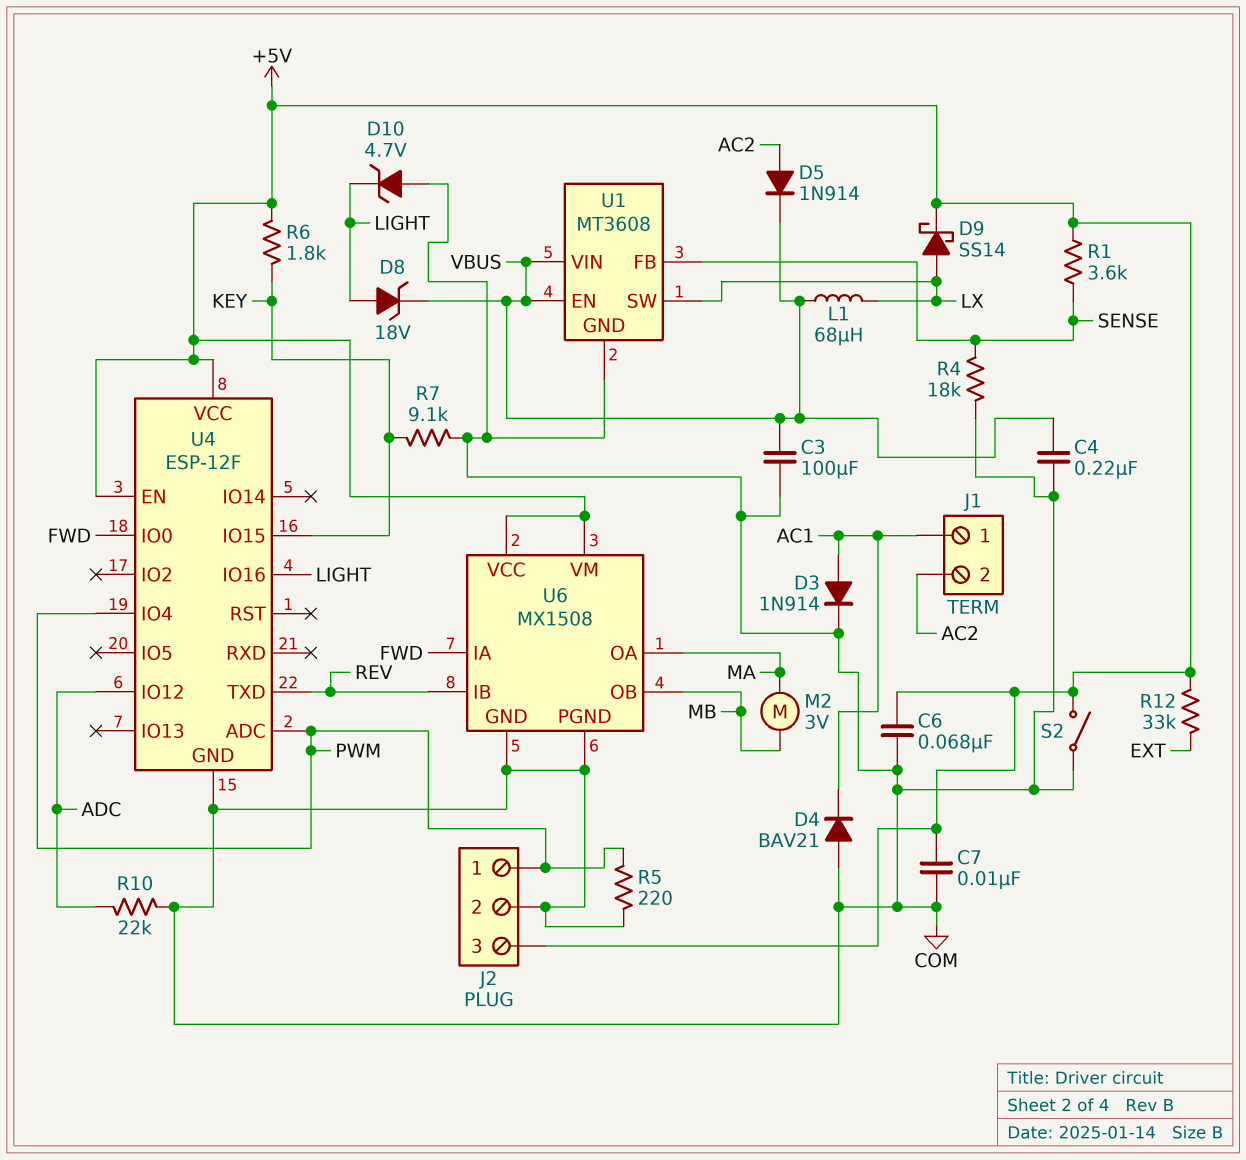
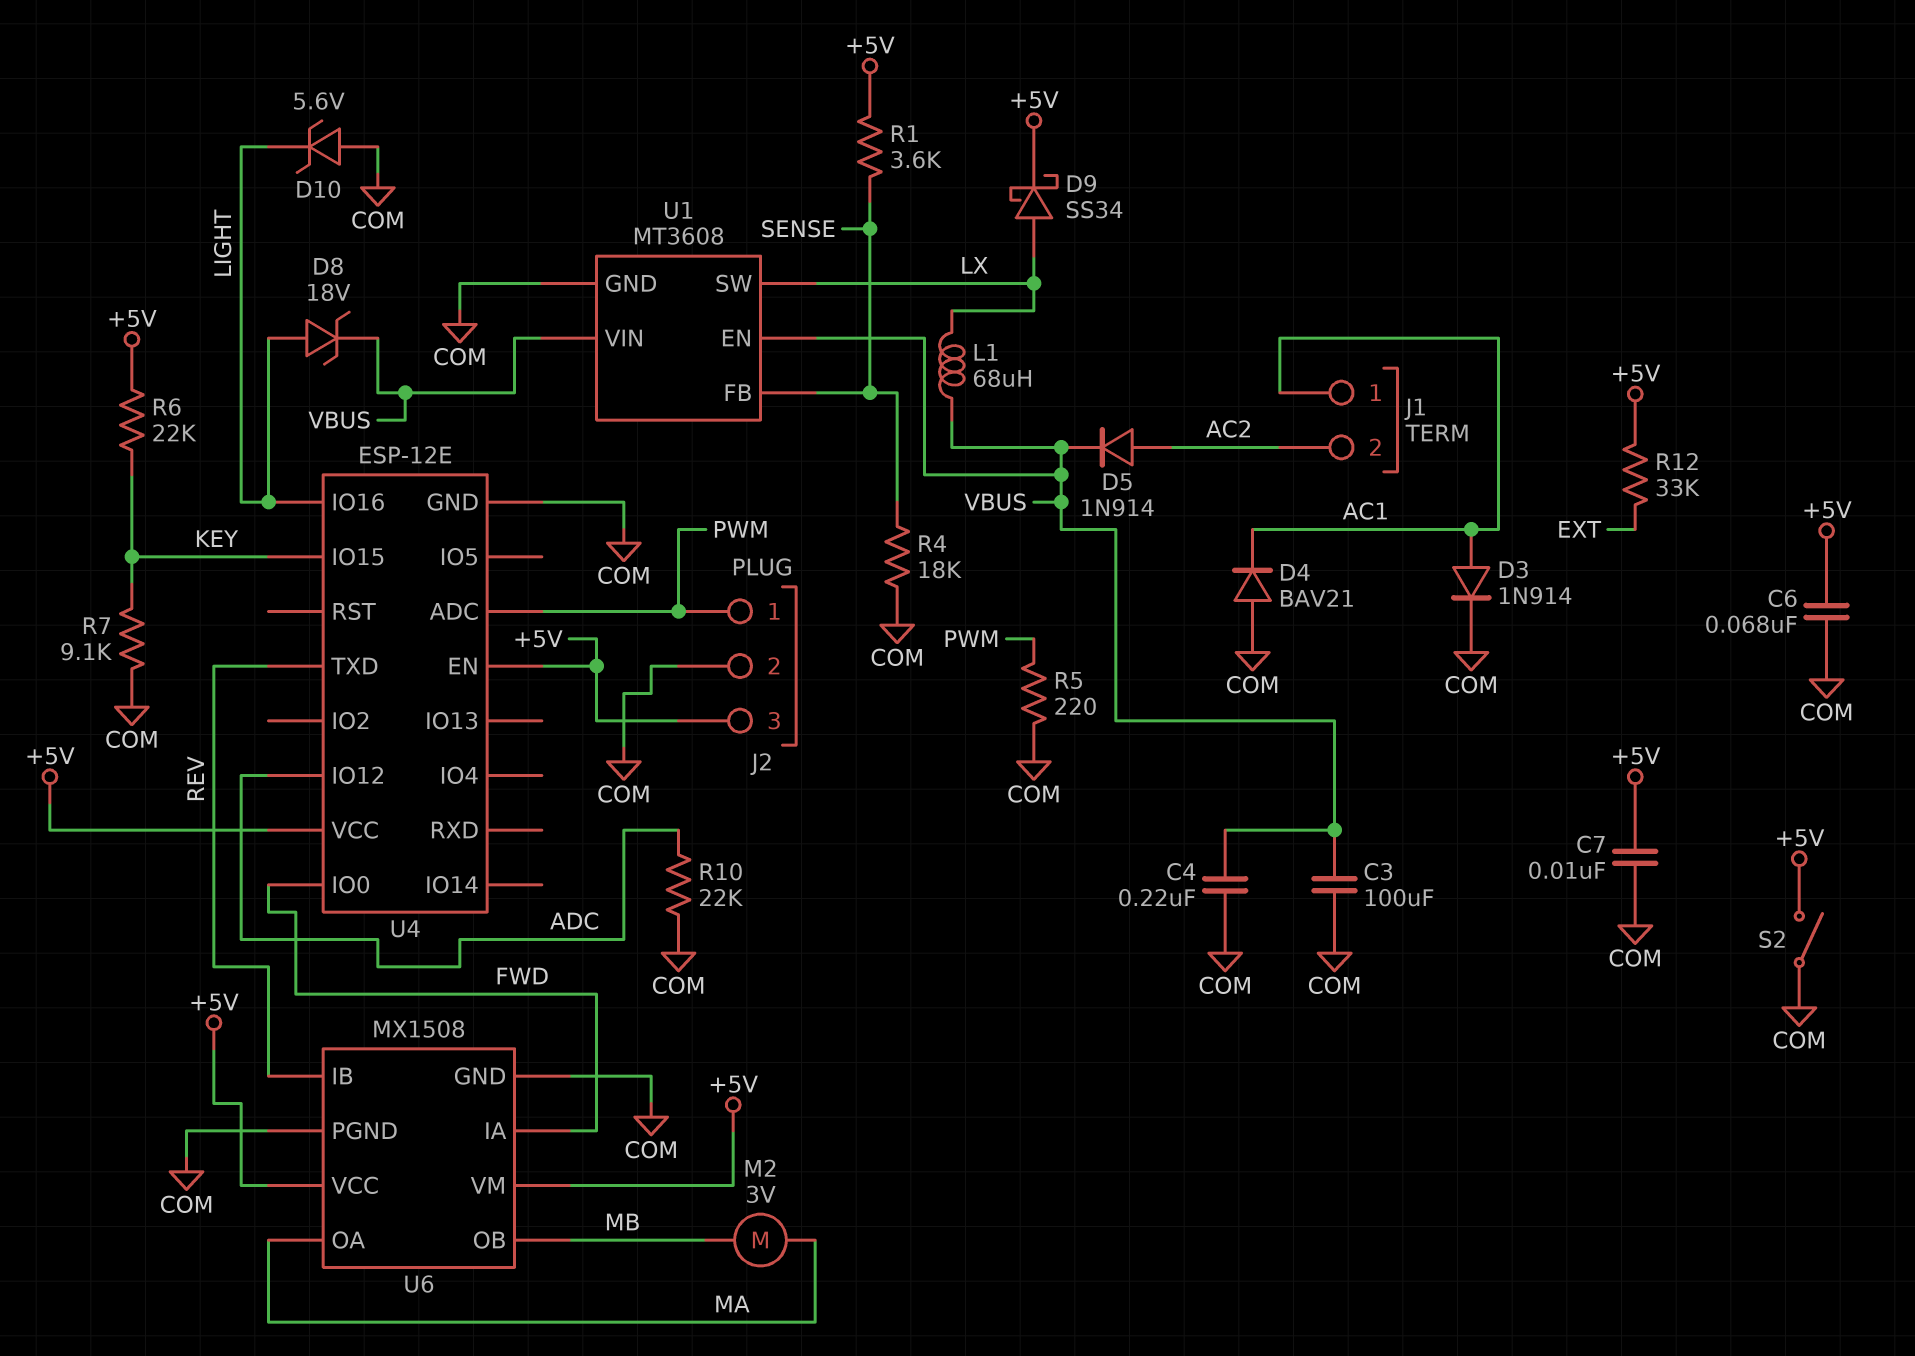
D9: schottky SS14 (A LX, K +5V) -> schottky SS34 (A LX, K +5V)
D10: zener 4.7V (A COM, K LIGHT) -> zener 5.6V (A COM, K LIGHT)
R6: 1.8k (+5V, KEY) -> 22k (+5V, KEY)
U4: ESP-12F -> ESP-12E
U4 pin IO4: PWM -> none

